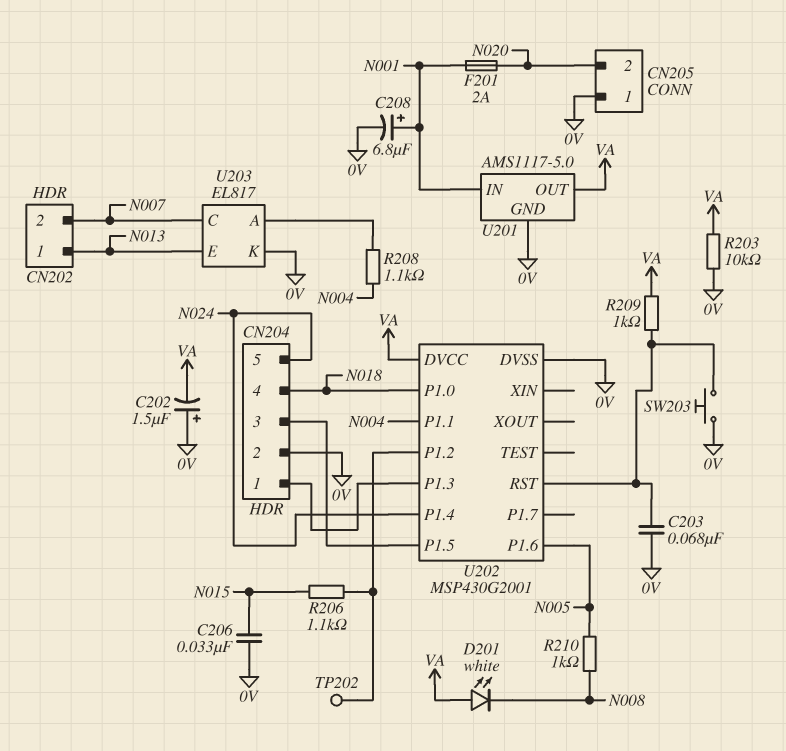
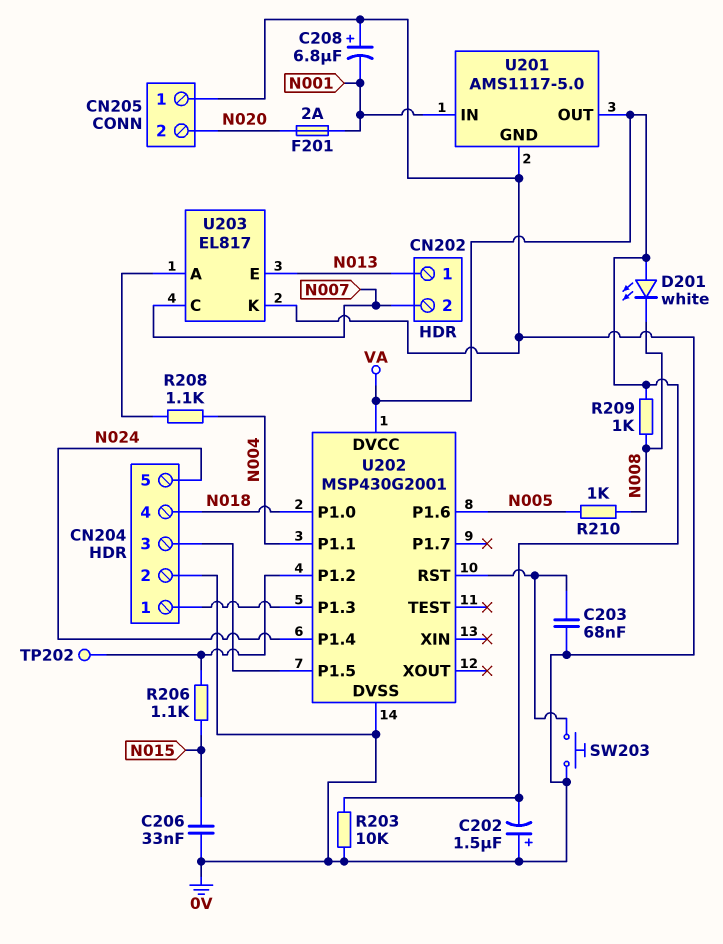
C208: 6.8uF (plus N001, minus 0V) -> 6.8uF (plus 0V, minus N001)
R209: 1k (U202/RST, VA) -> 1k (N008, VA)

